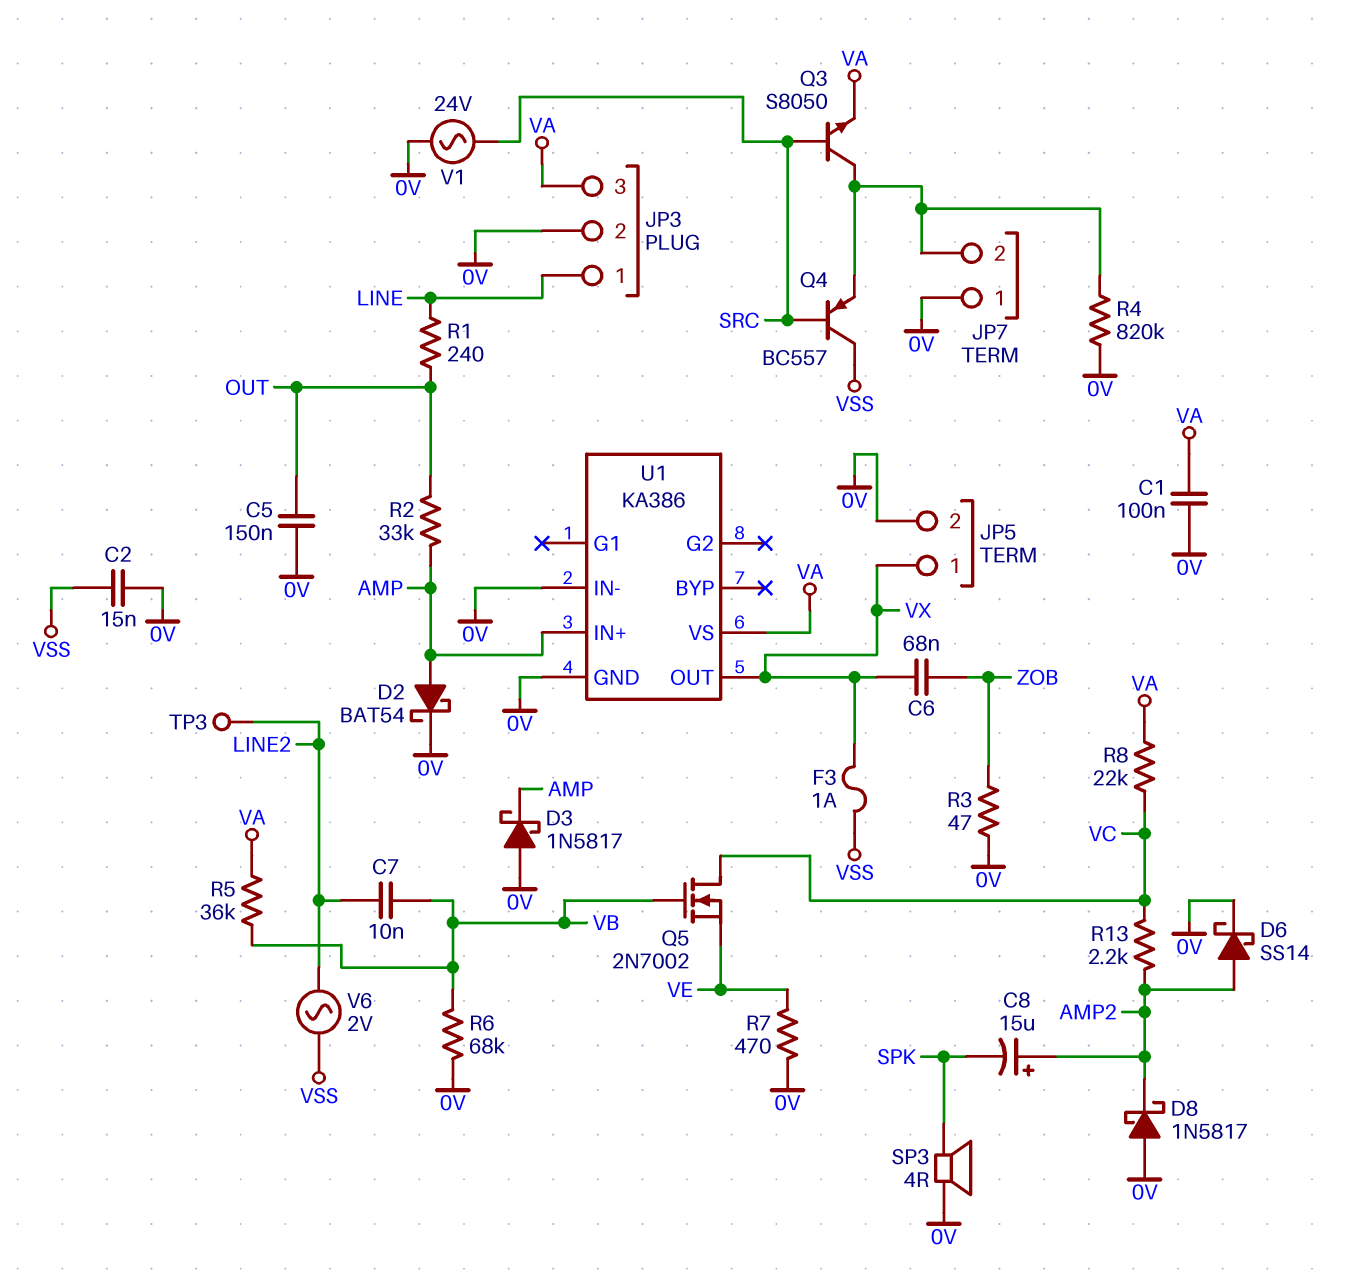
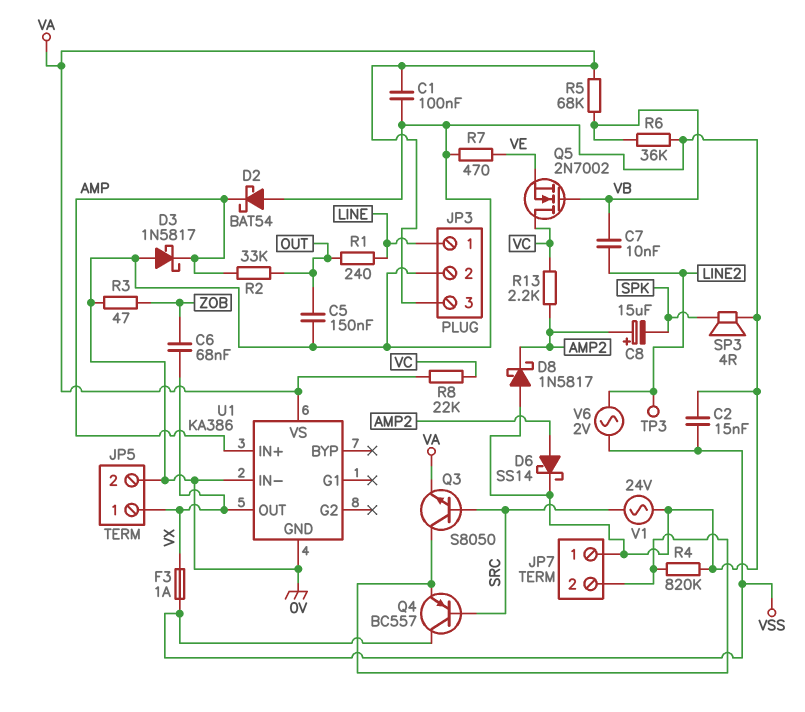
D2: schottky BAT54 (A AMP, K 0V) -> schottky BAT54 (A 0V, K AMP)
R5: 36k (VA, VB) -> 68k (VA, VB)
R6: 68k (0V, VB) -> 36k (0V, VB)

